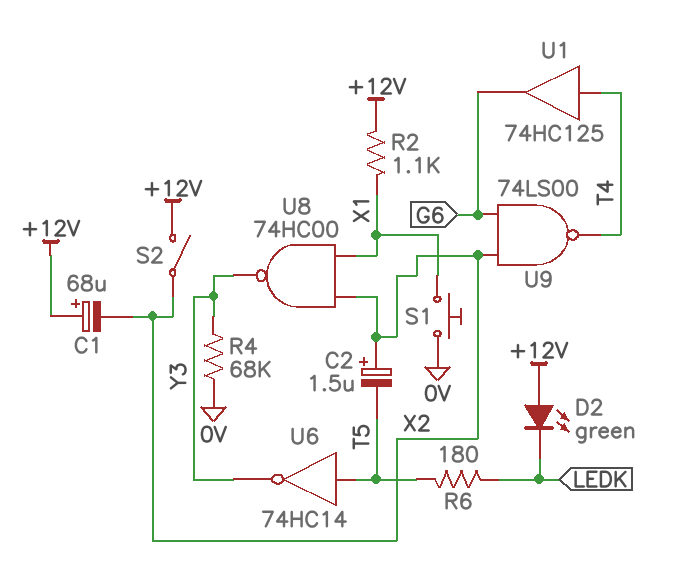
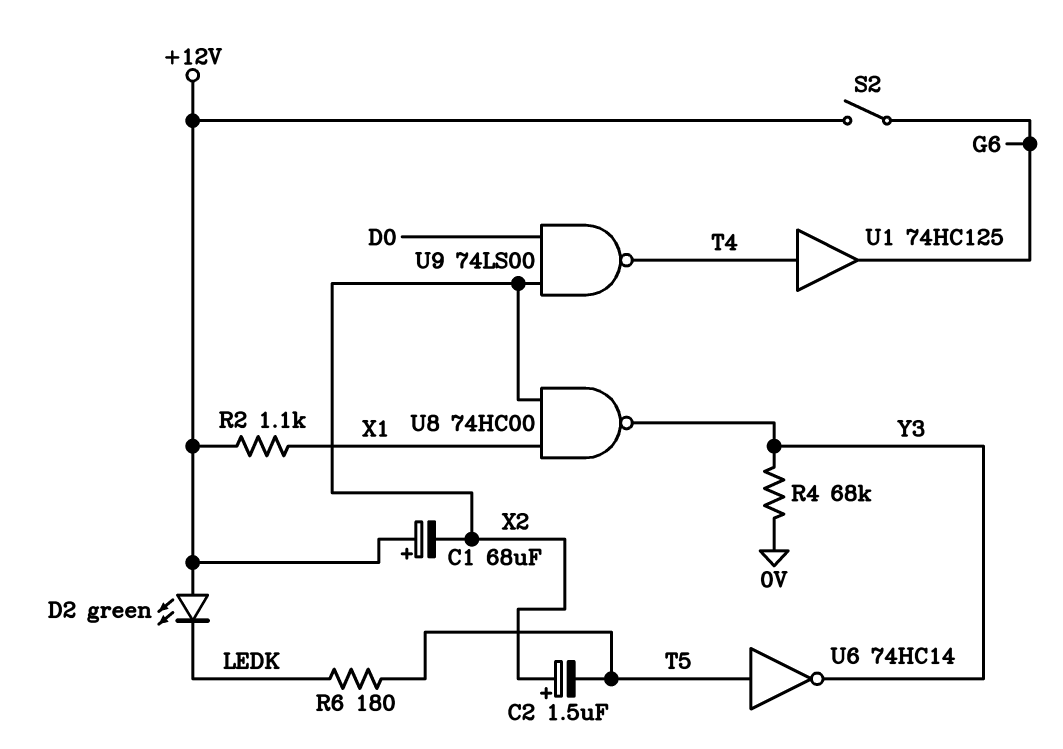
S1: button (0V, X1) -> none
S2: switch (+12V, X2) -> switch (+12V, G6)
U9: NAND 74LS00 (in G6, in X2, out T4) -> NAND 74LS00 (in D0, in X2, out T4)

